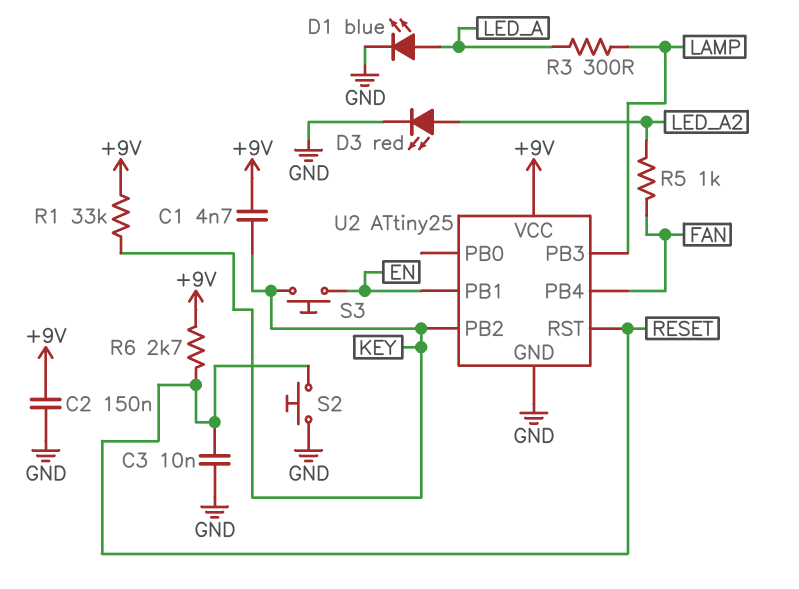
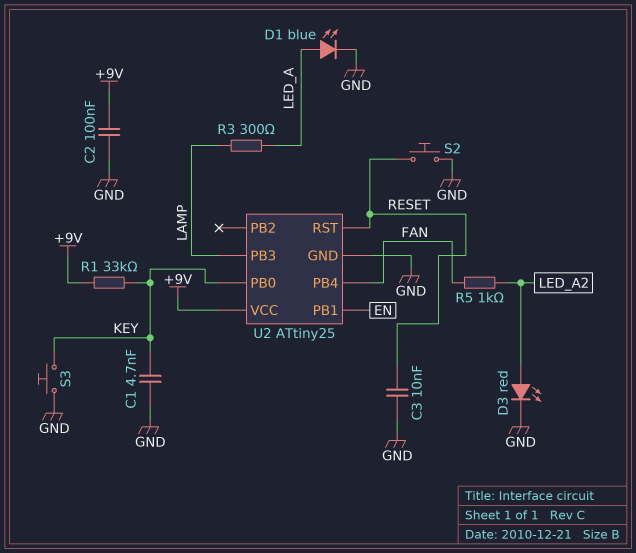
C1: 4.7nF (+9V, KEY) -> 4.7nF (GND, KEY)
C2: 150nF (+9V, GND) -> 100nF (+9V, GND)
R6: 2.7k (+9V, RESET) -> none
S3: button (EN, KEY) -> button (GND, KEY)
U2 pin PB0: none -> KEY
U2 pin PB2: KEY -> none

